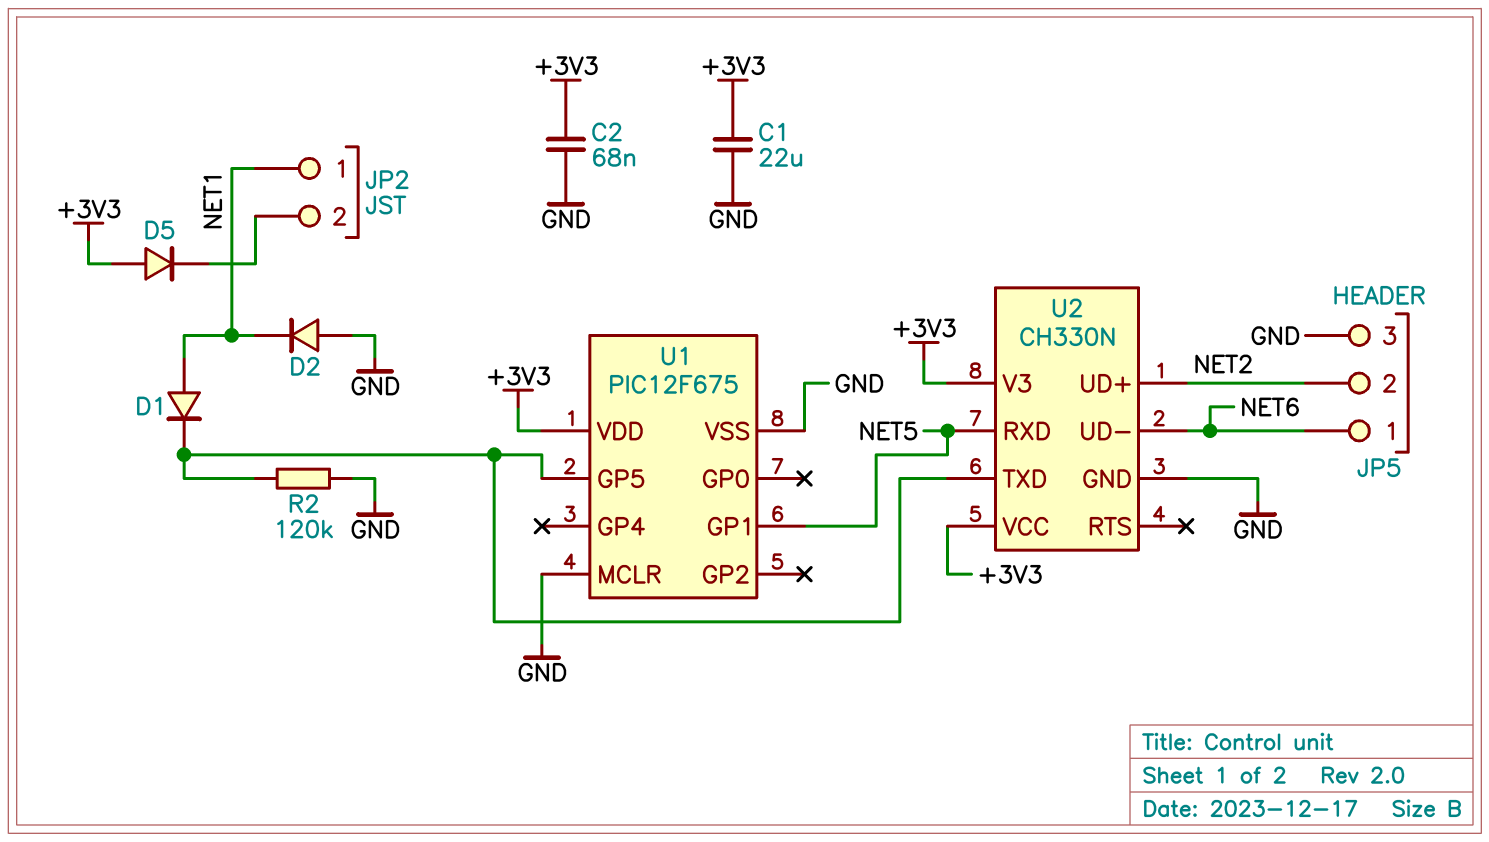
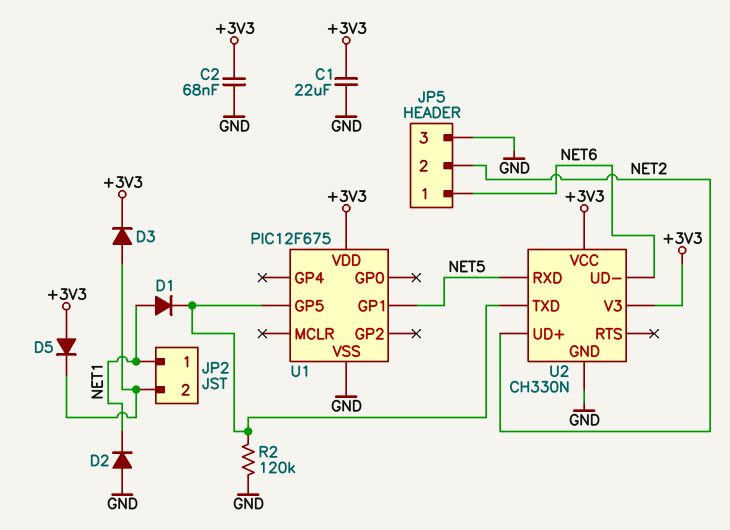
D3: none -> diode (A JP2/2, K +3V3)
U1 pin MCLR: GND -> none

